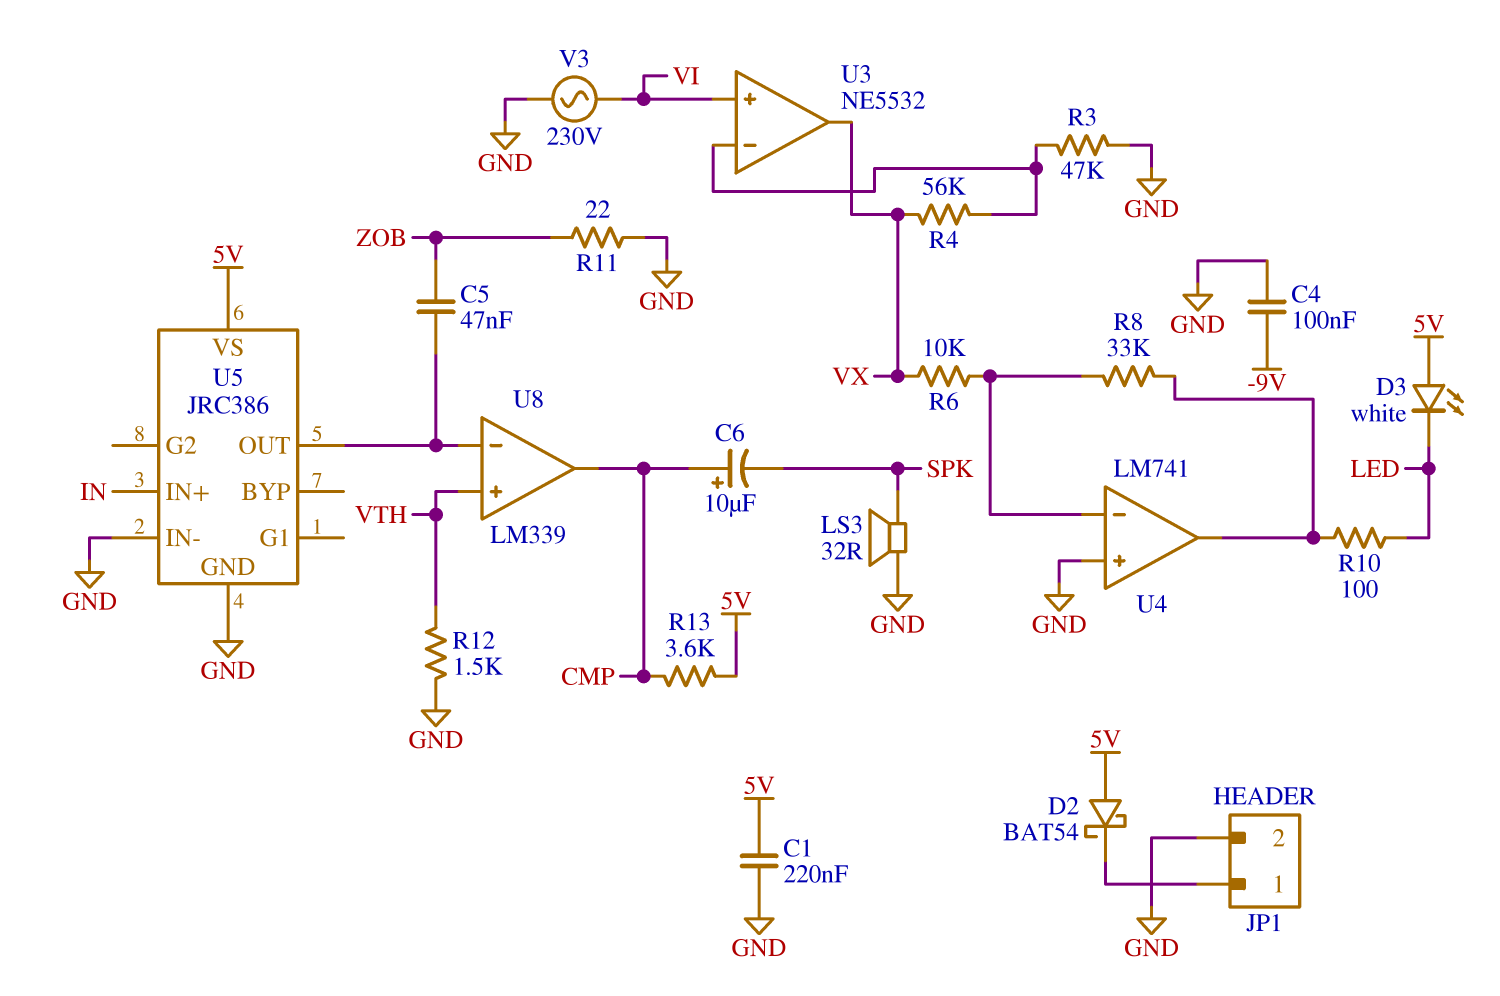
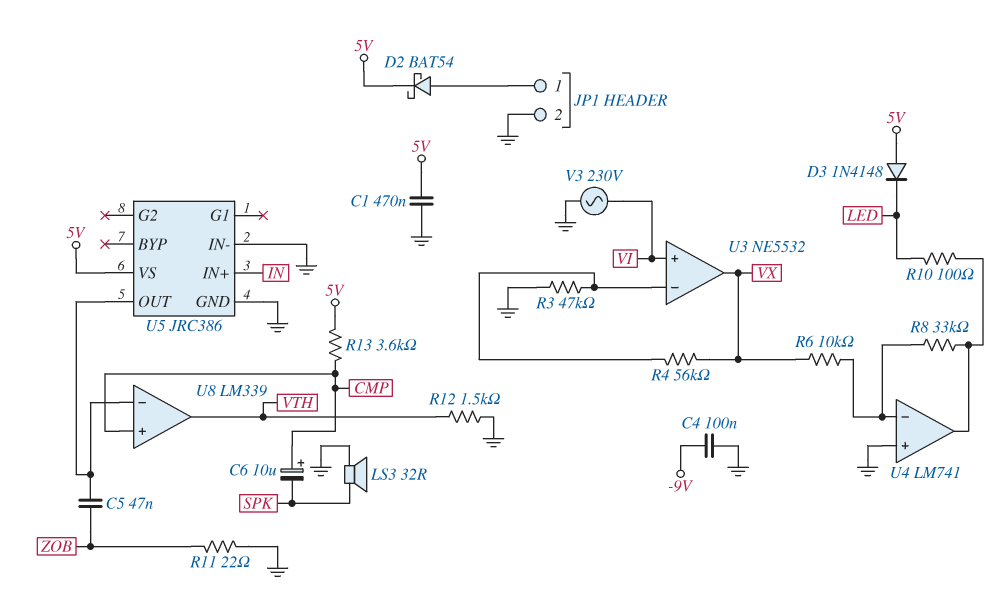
C1: 220nF (5V, GND) -> 470nF (5V, GND)
D2: schottky BAT54 (A 5V, K JP1/1) -> schottky BAT54 (A JP1/1, K 5V)
D3: LED white (A 5V, K LED) -> diode 1N4148 (A 5V, K LED)
U8 pin in+: VTH -> CMP
U8 pin out: CMP -> VTH

